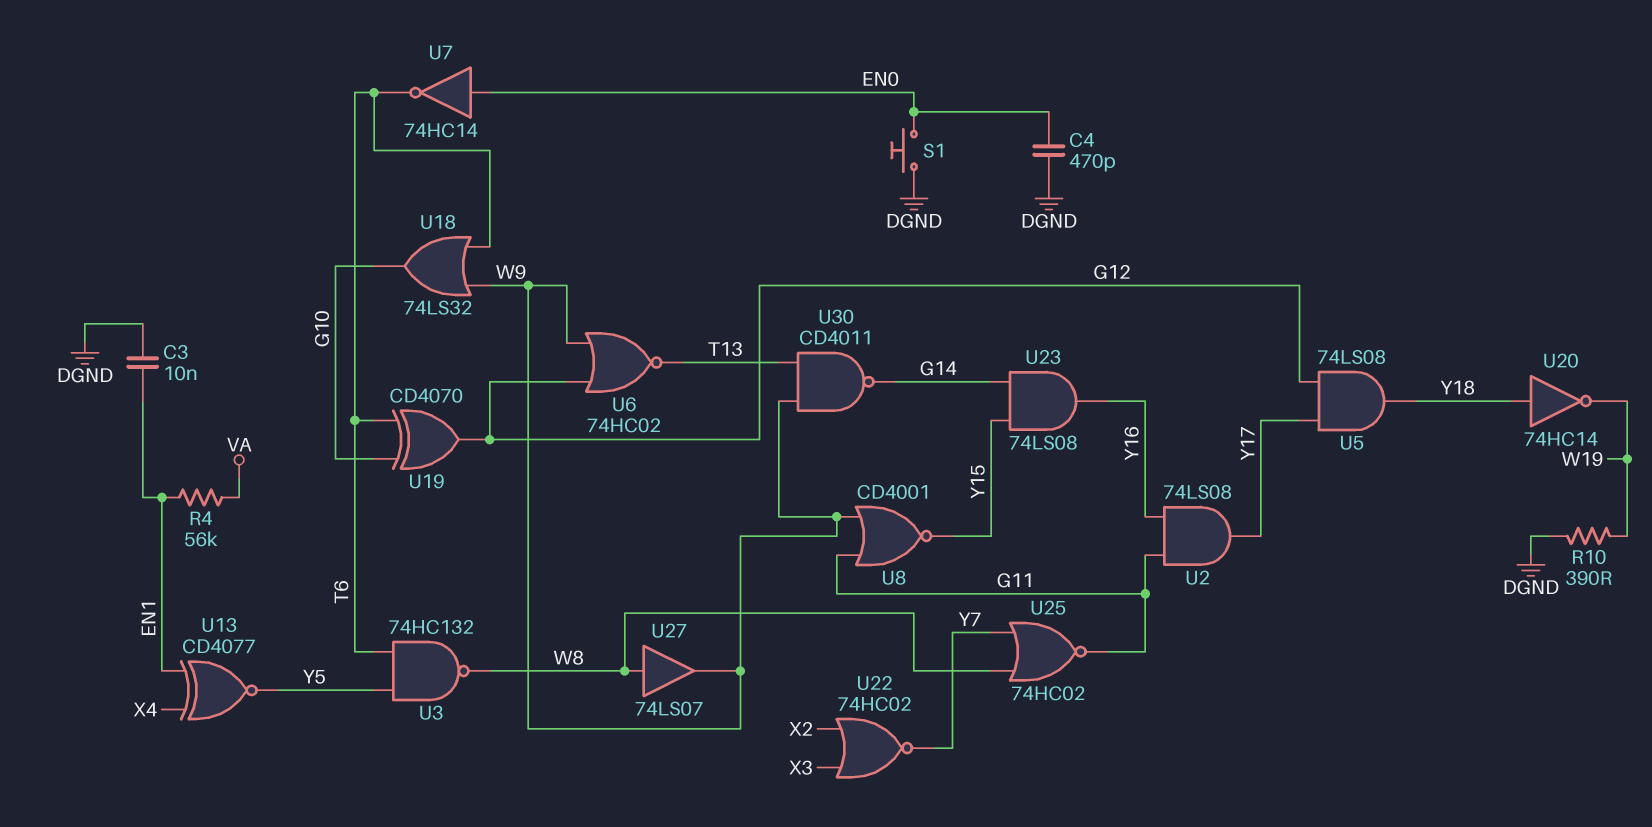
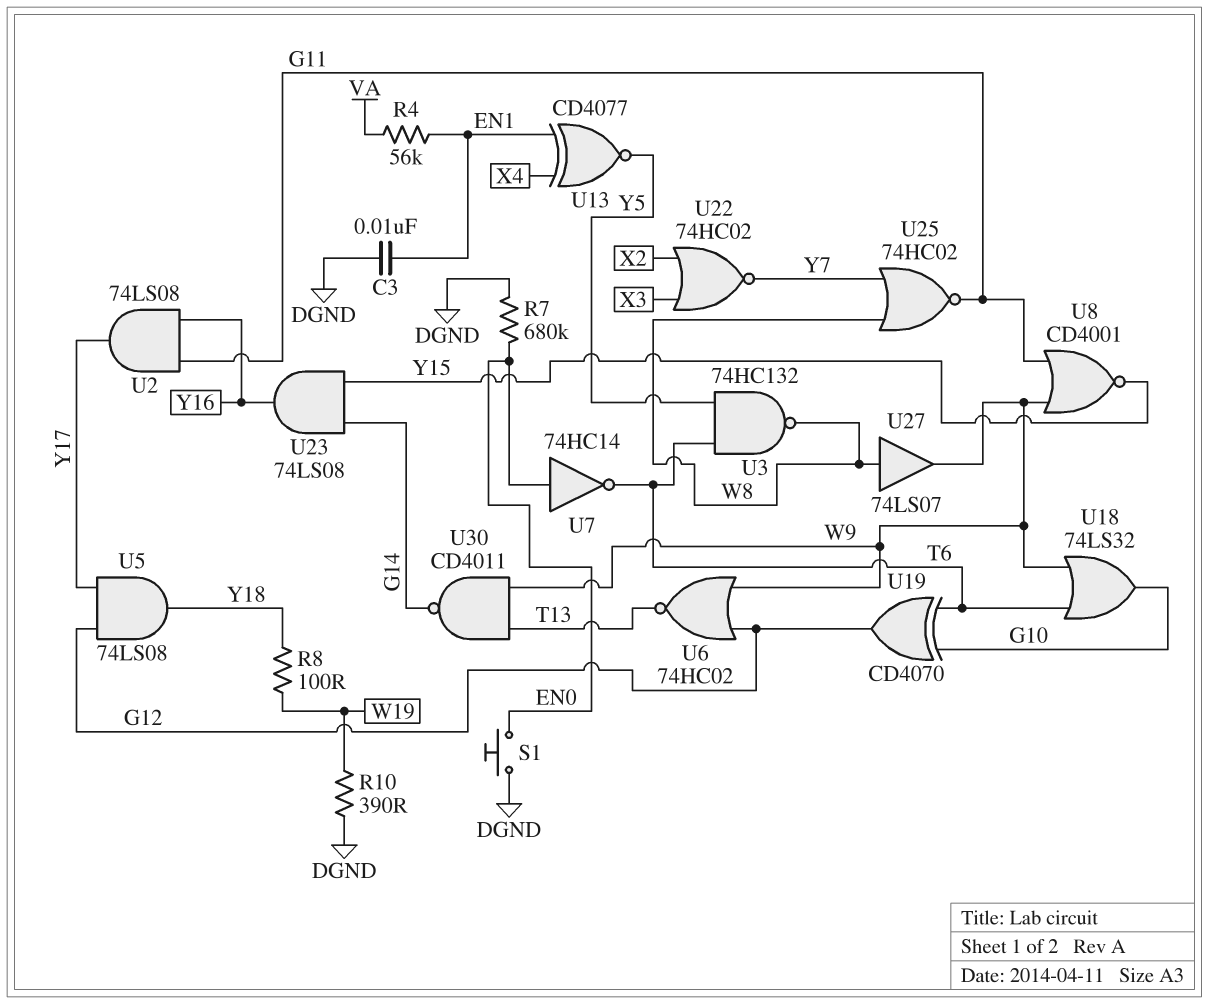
C4: 470pF (DGND, EN0) -> none
R7: none -> 680k (DGND, EN0)
R8: none -> 100 (W19, Y18)
U20: NOT 74HC14 (in Y18, out W19) -> none

